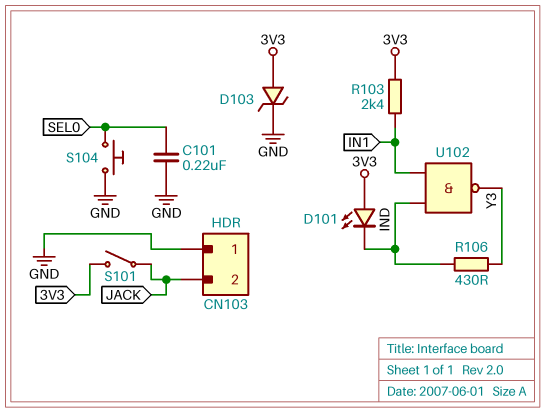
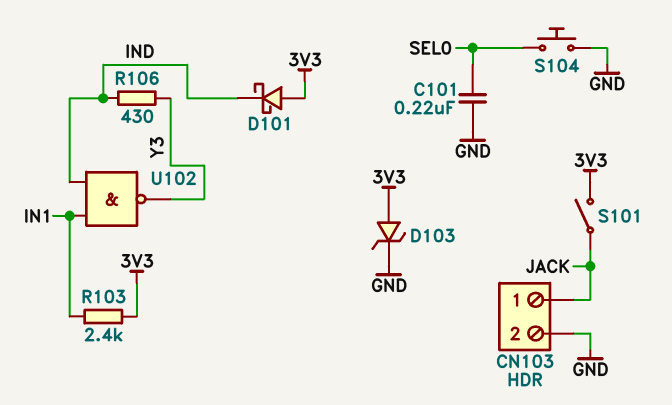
CN103 pin 1: GND -> JACK
CN103 pin 2: JACK -> GND
D101: LED (A 3V3, K IND) -> schottky (A 3V3, K IND)

